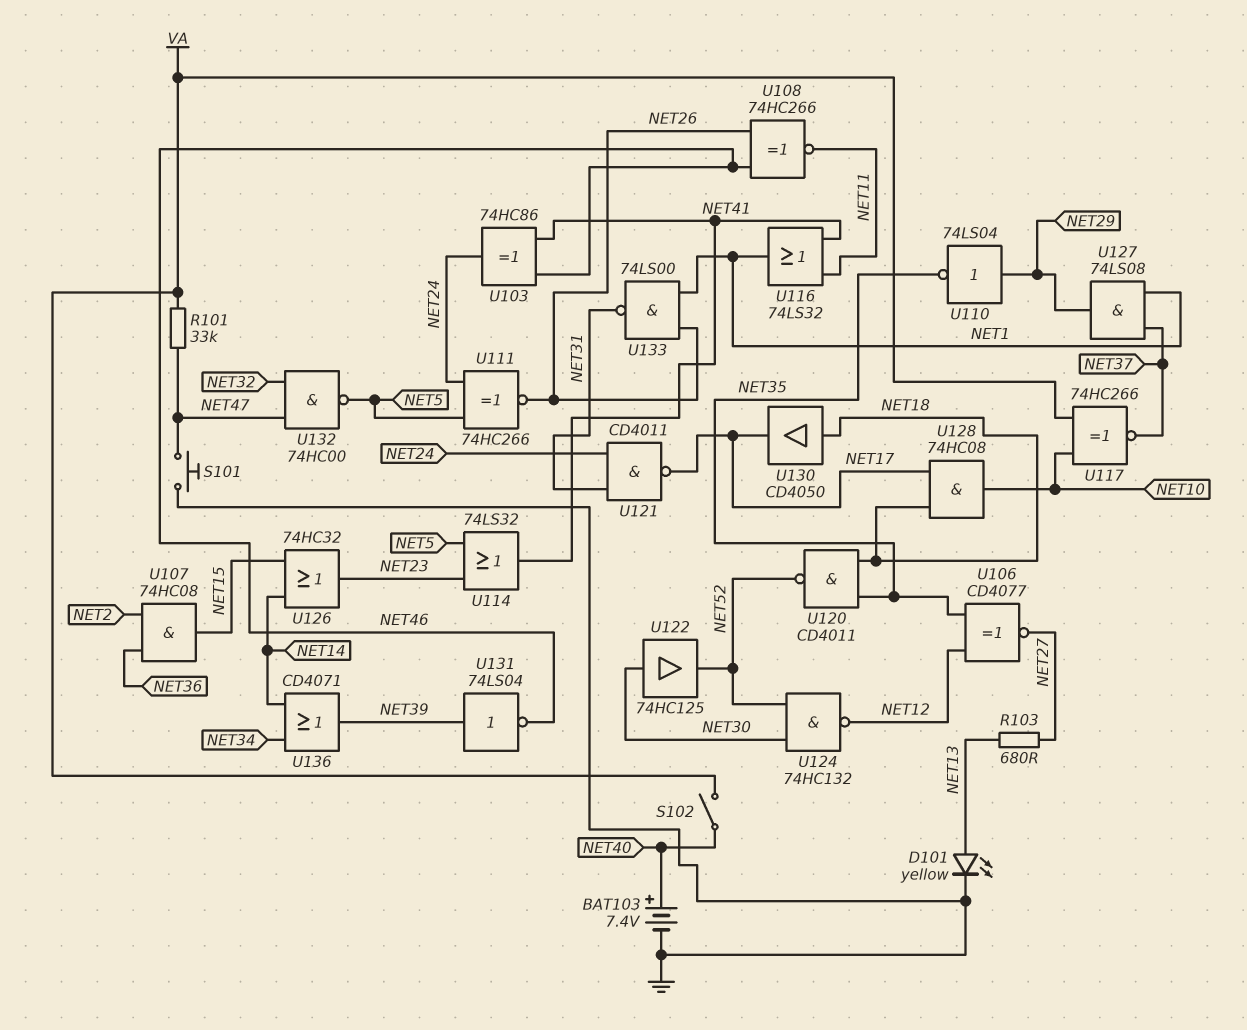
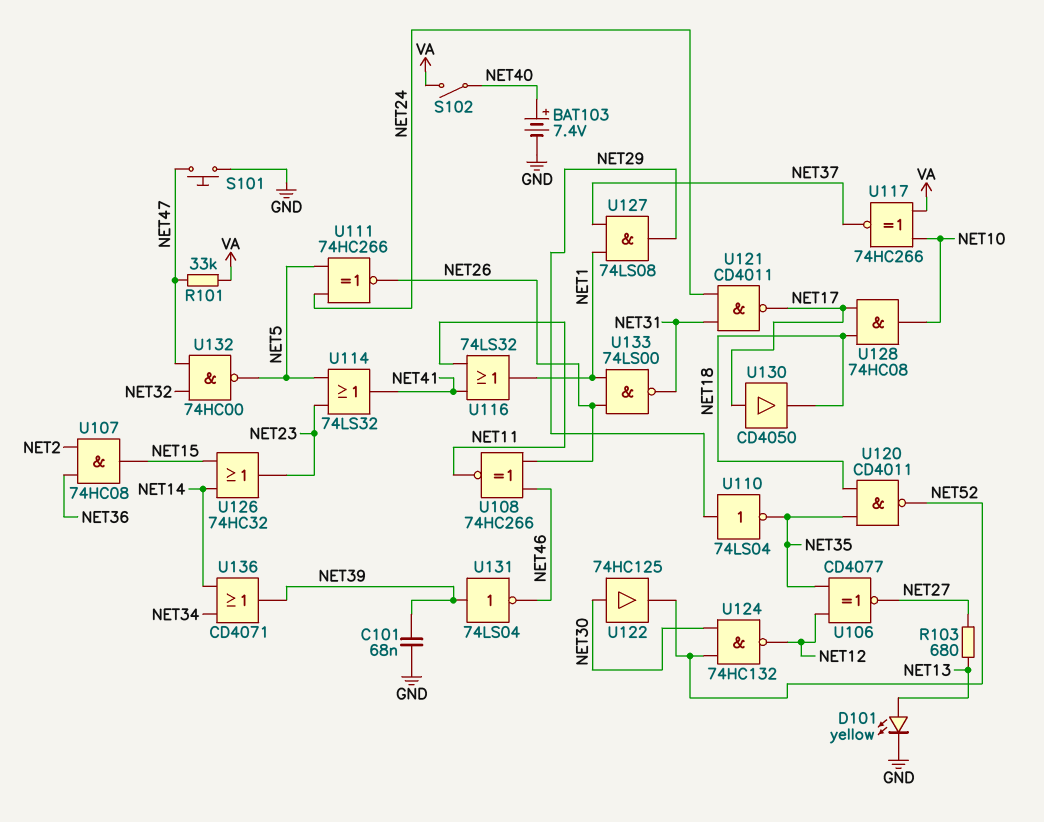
C101: none -> 68nF (GND, NET39)
U103: XOR 74HC86 (in NET41, in NET46, out NET24) -> none
U130: buffer CD4050 (in NET18, out NET17) -> buffer CD4050 (in NET17, out NET18)

